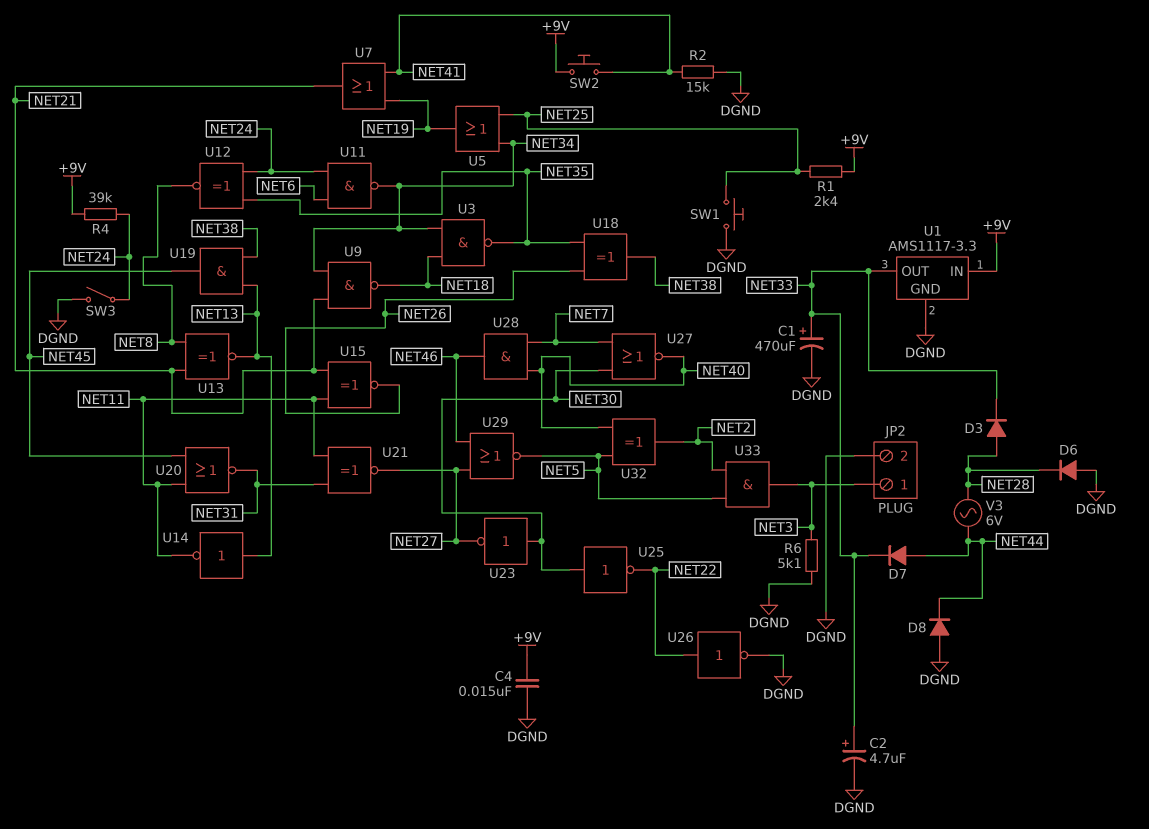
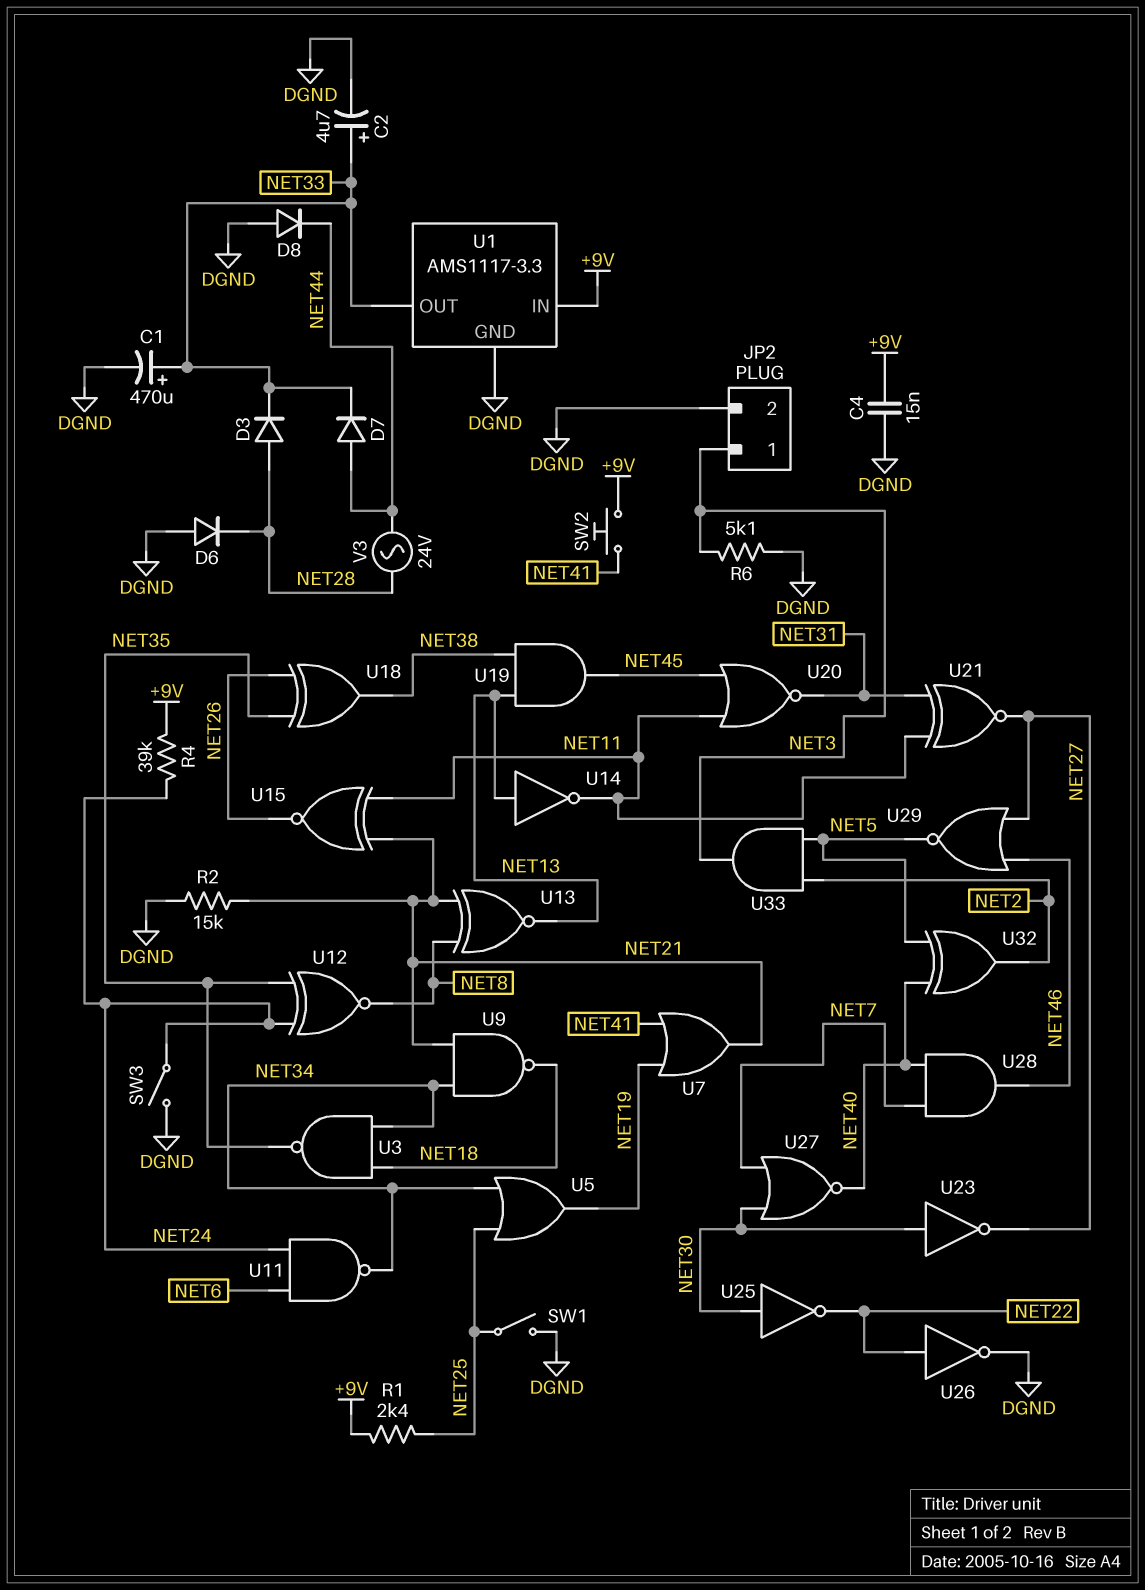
R2: 15k (DGND, NET41) -> 15k (DGND, NET21)
SW1: button (DGND, NET25) -> switch (DGND, NET25)
V3: AC 6V (NET28, NET44) -> AC 24V (NET28, NET44)

